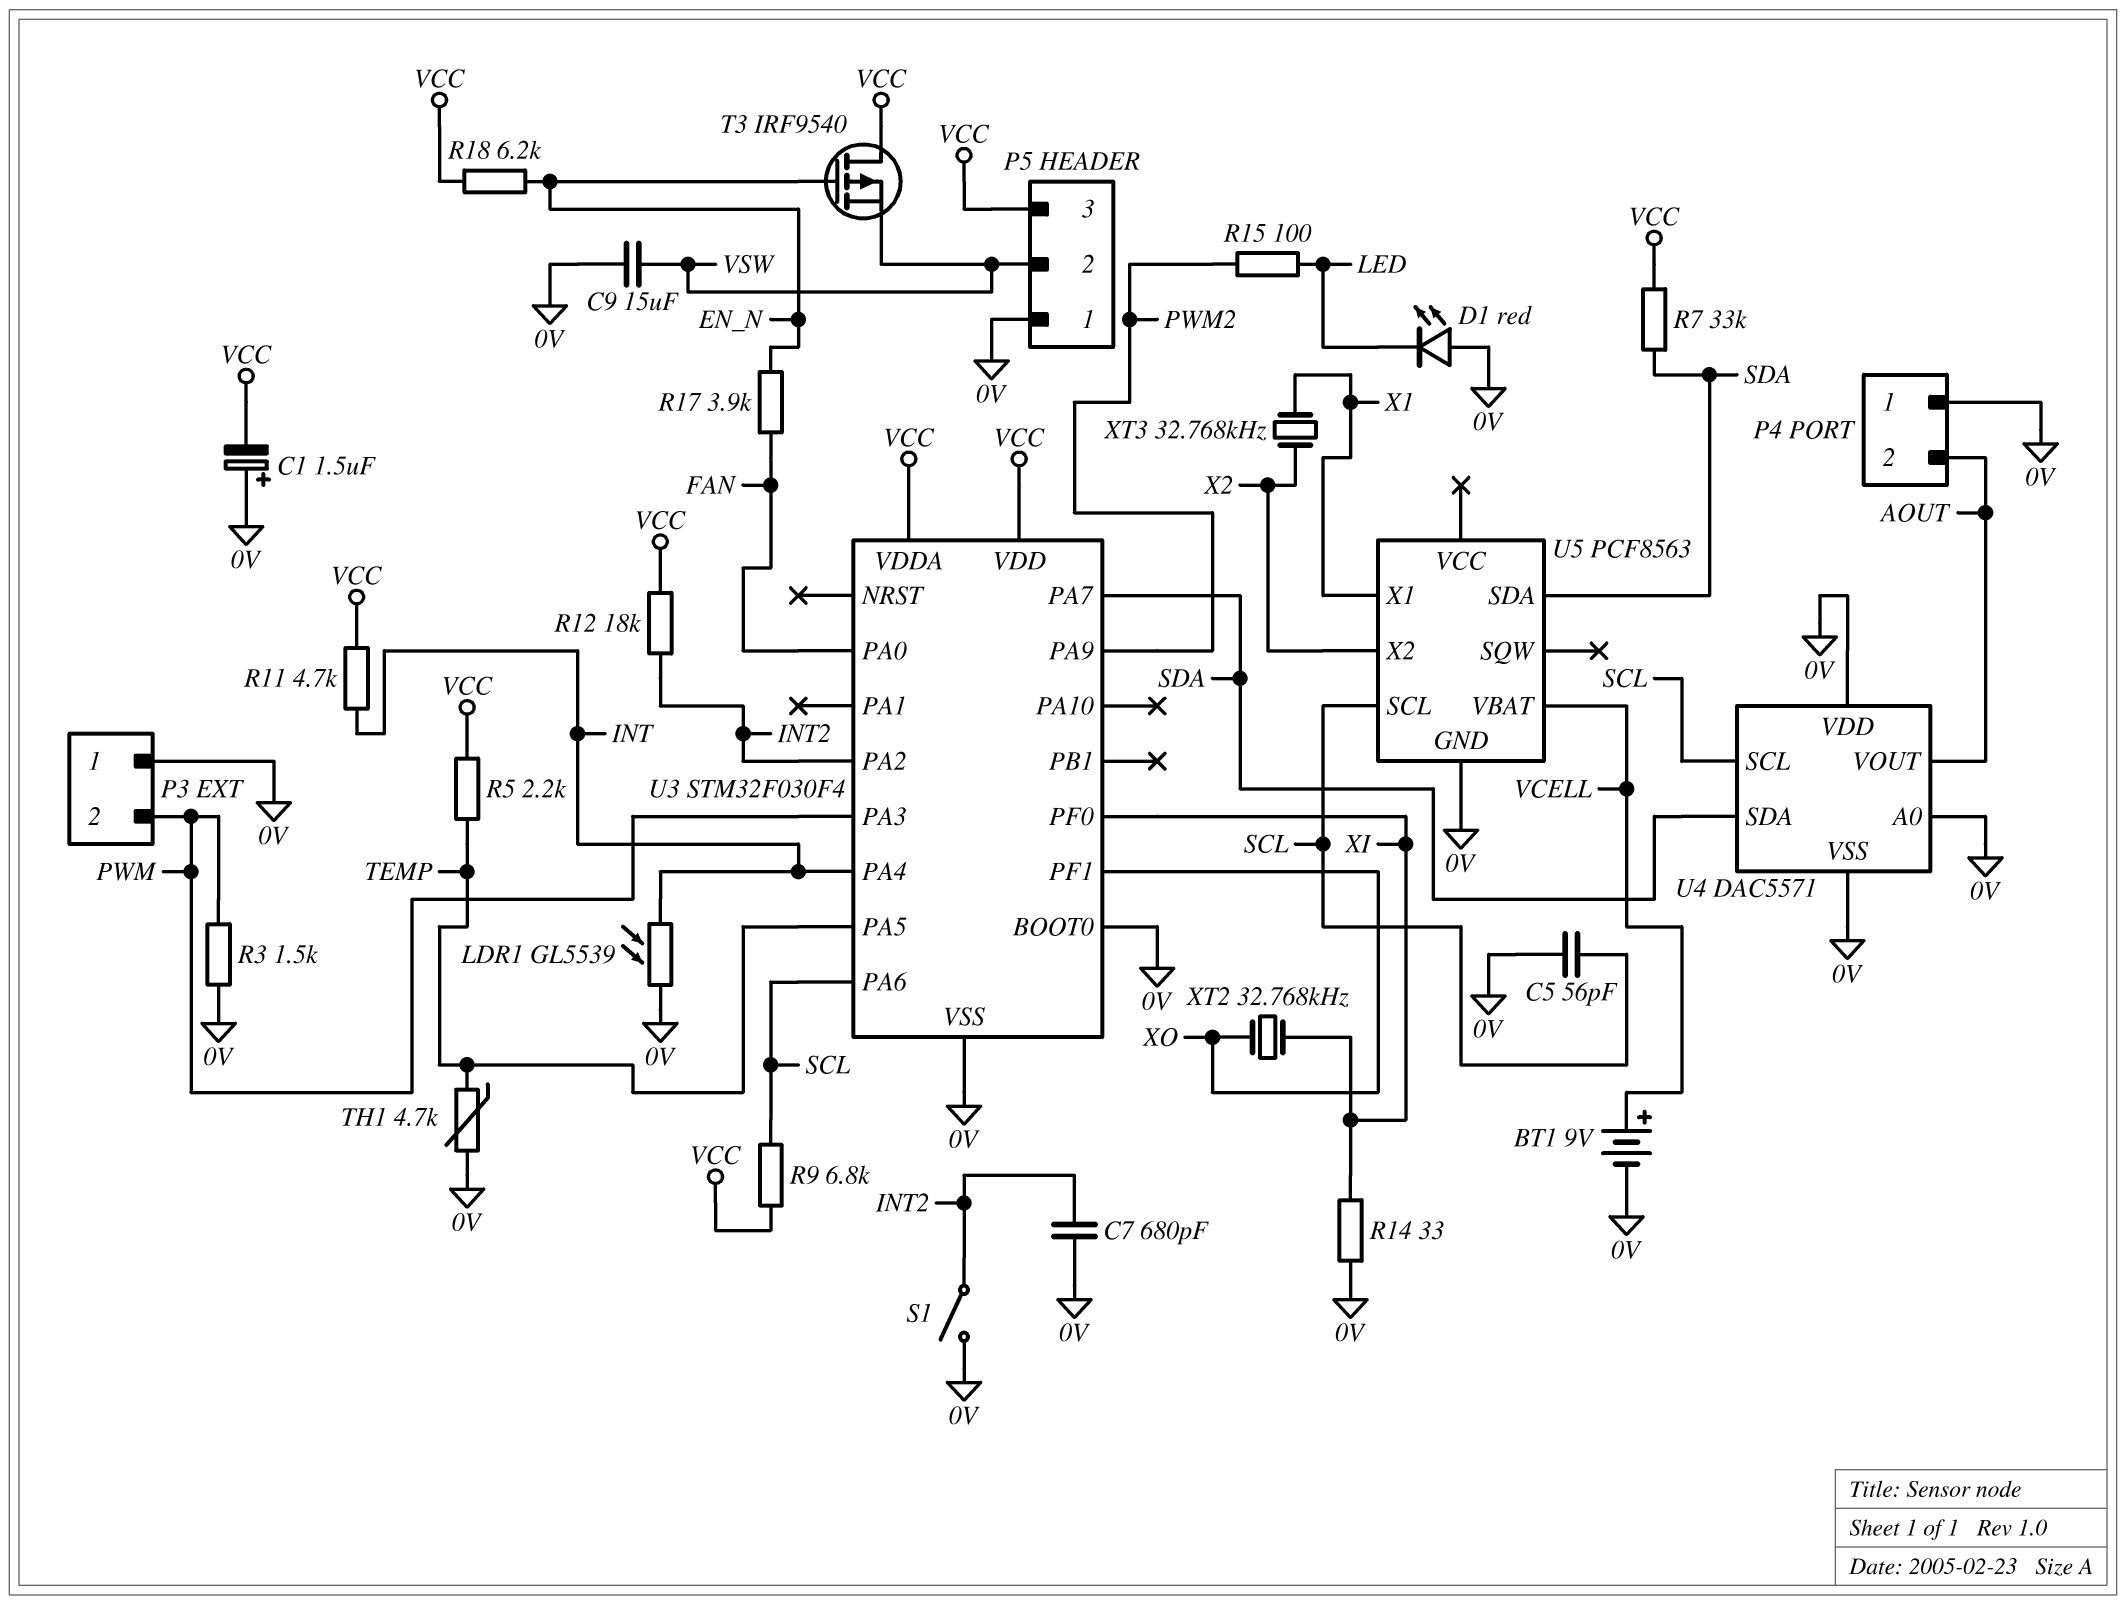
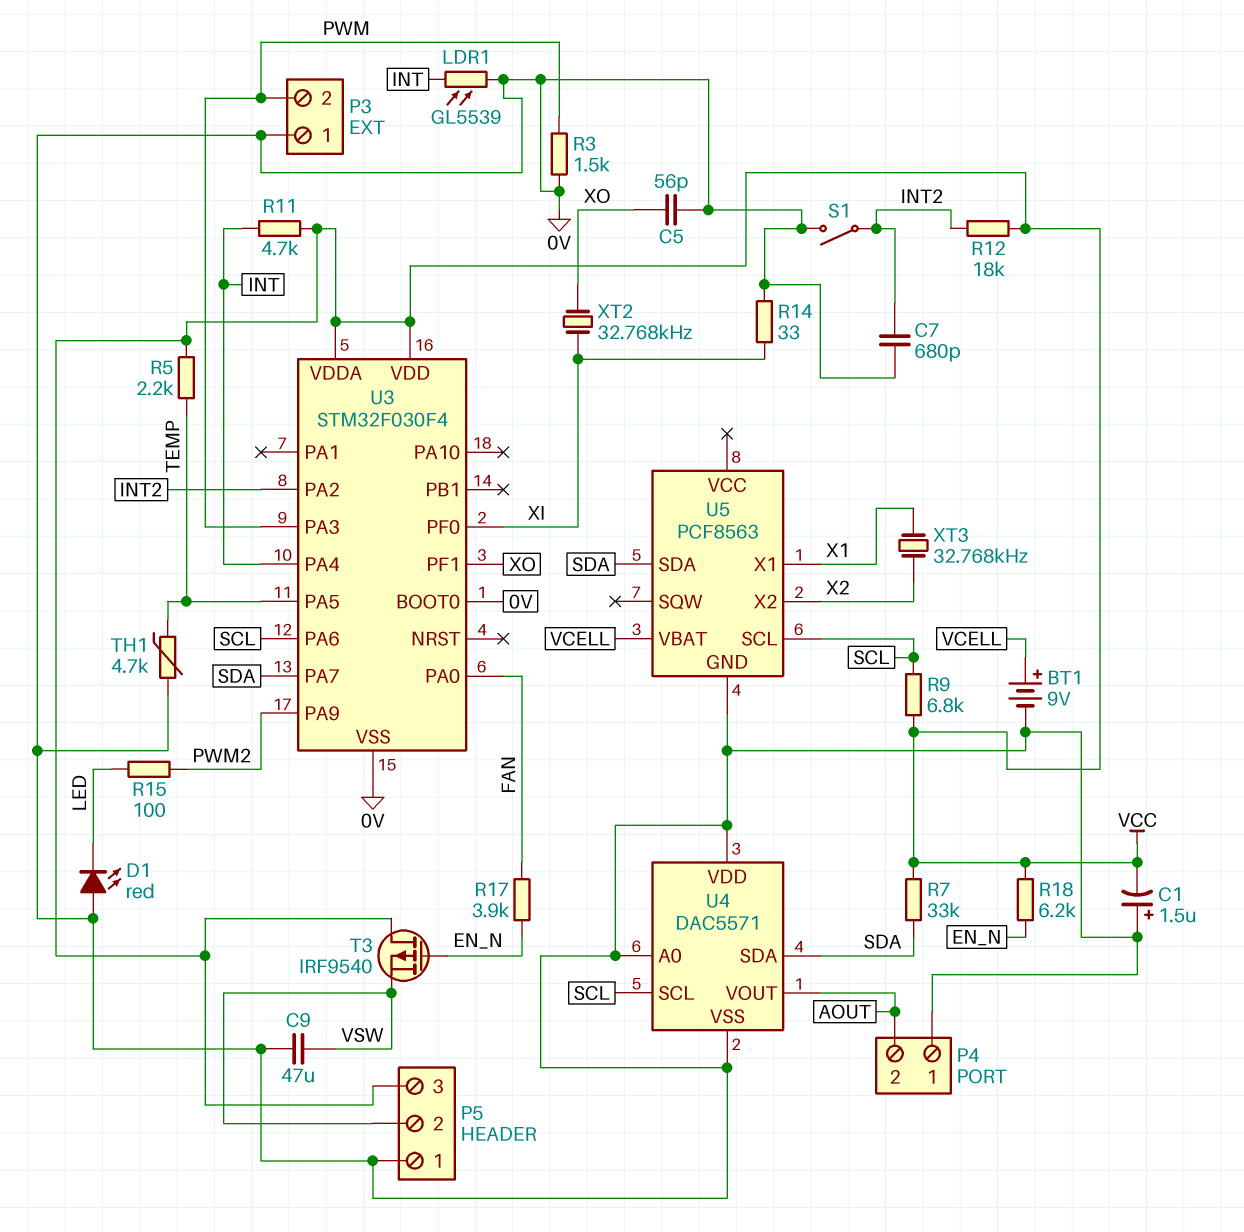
C5: 56pF (0V, SCL) -> 56pF (0V, XO)
C9: 15uF (0V, VSW) -> 47uF (0V, VSW)

